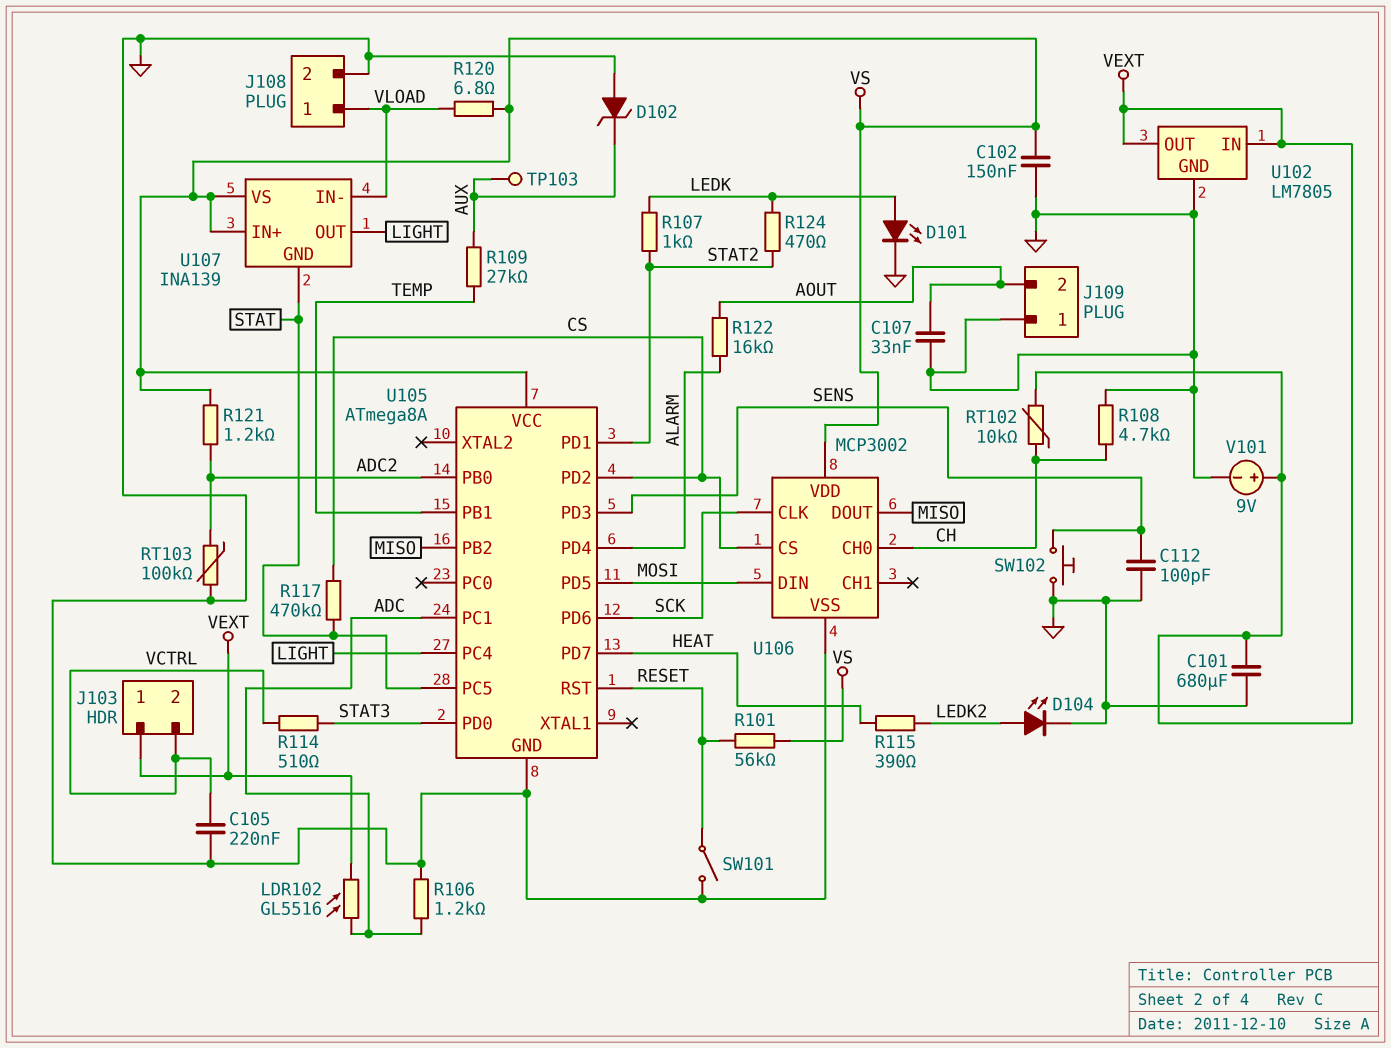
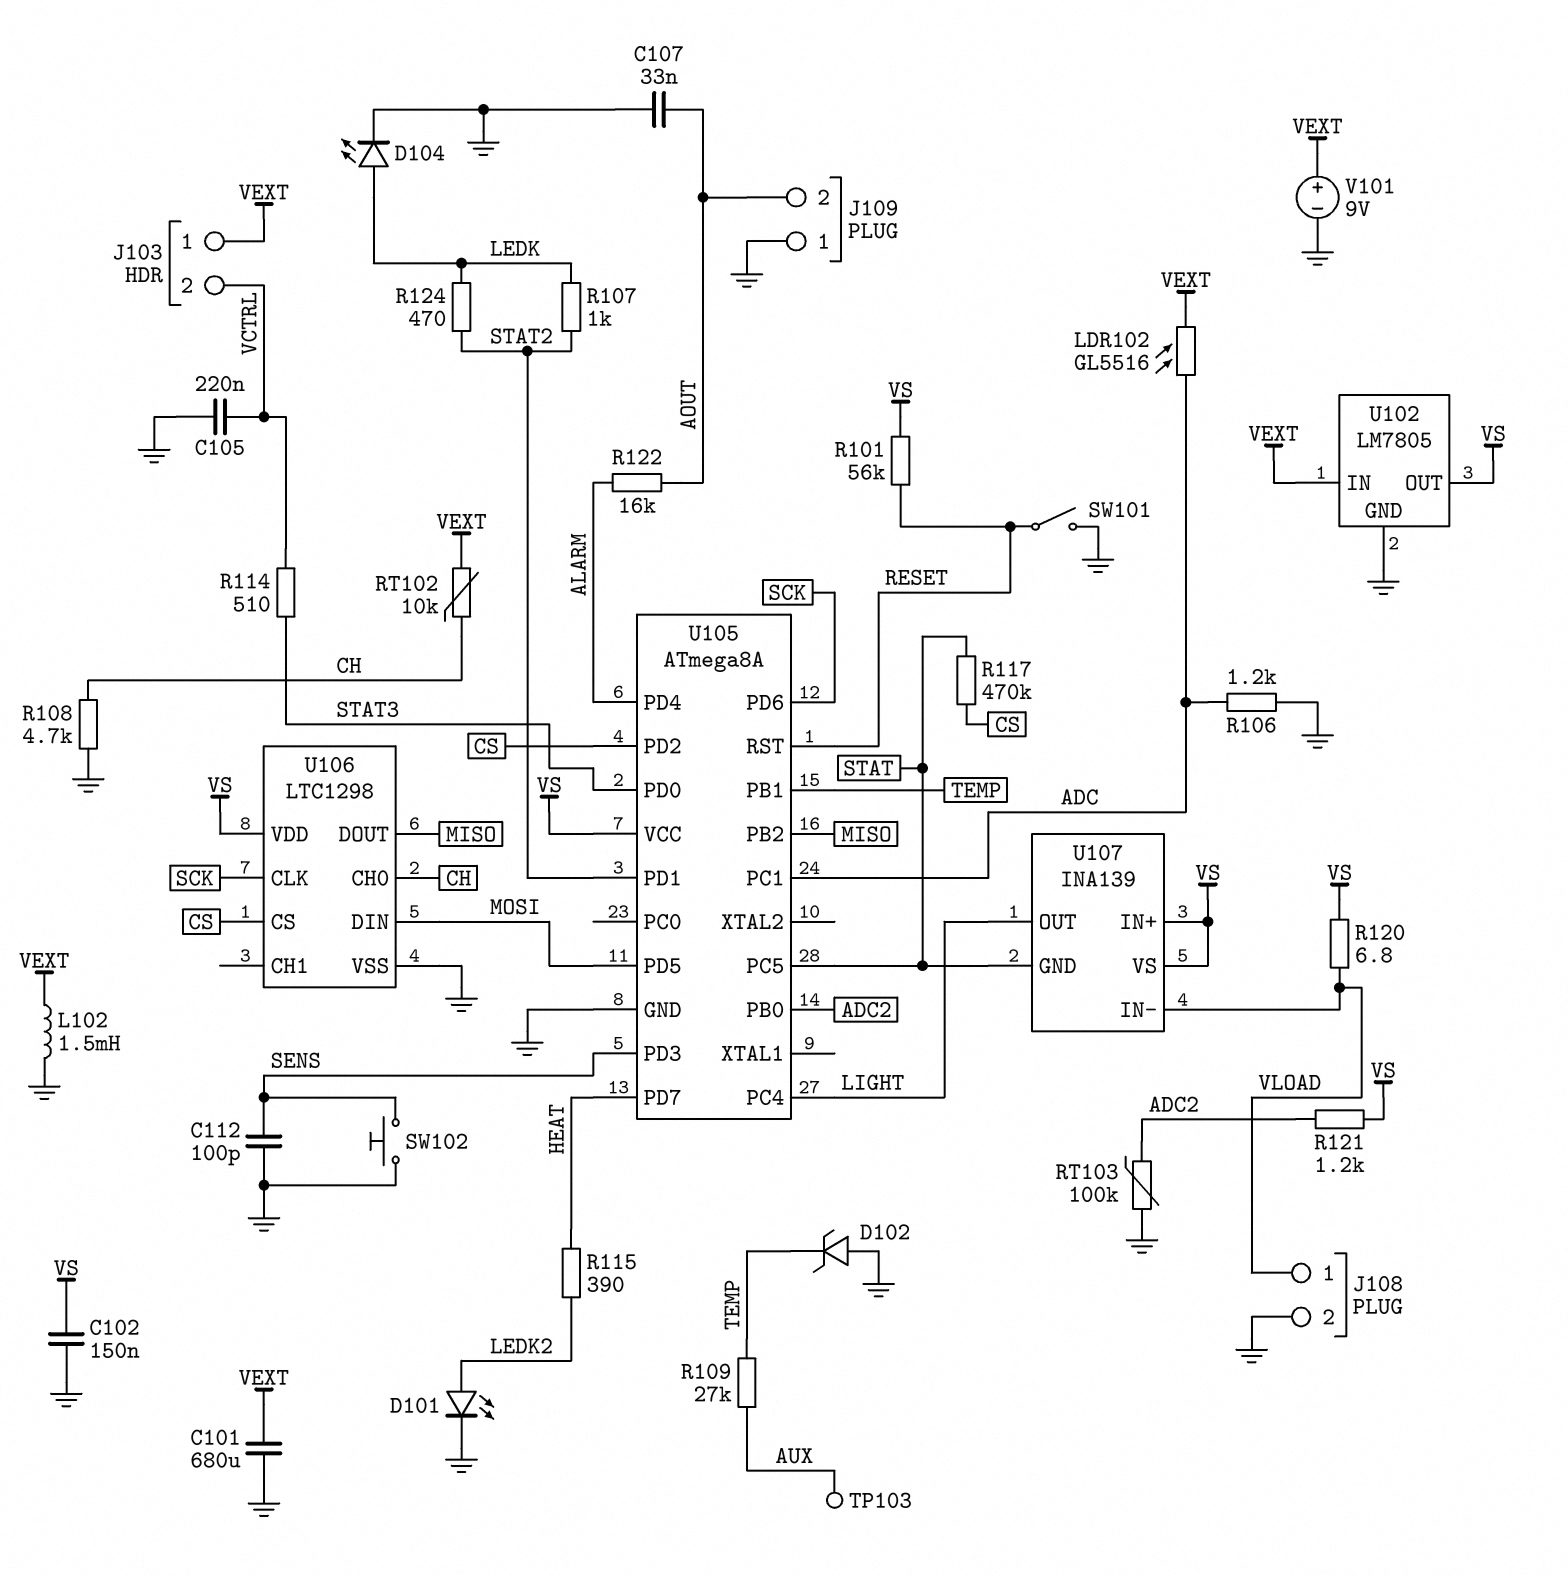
D101: LED (A LEDK, K GND) -> LED (A LEDK2, K GND)
D102: zener (A GND, K AUX) -> zener (A GND, K TEMP)
D104: LED (A LEDK2, K GND) -> LED (A LEDK, K GND)
L102: none -> 1.5mH (GND, VEXT)
U102 pin OUT: VEXT -> VS
U106: MCP3002 -> LTC1298

